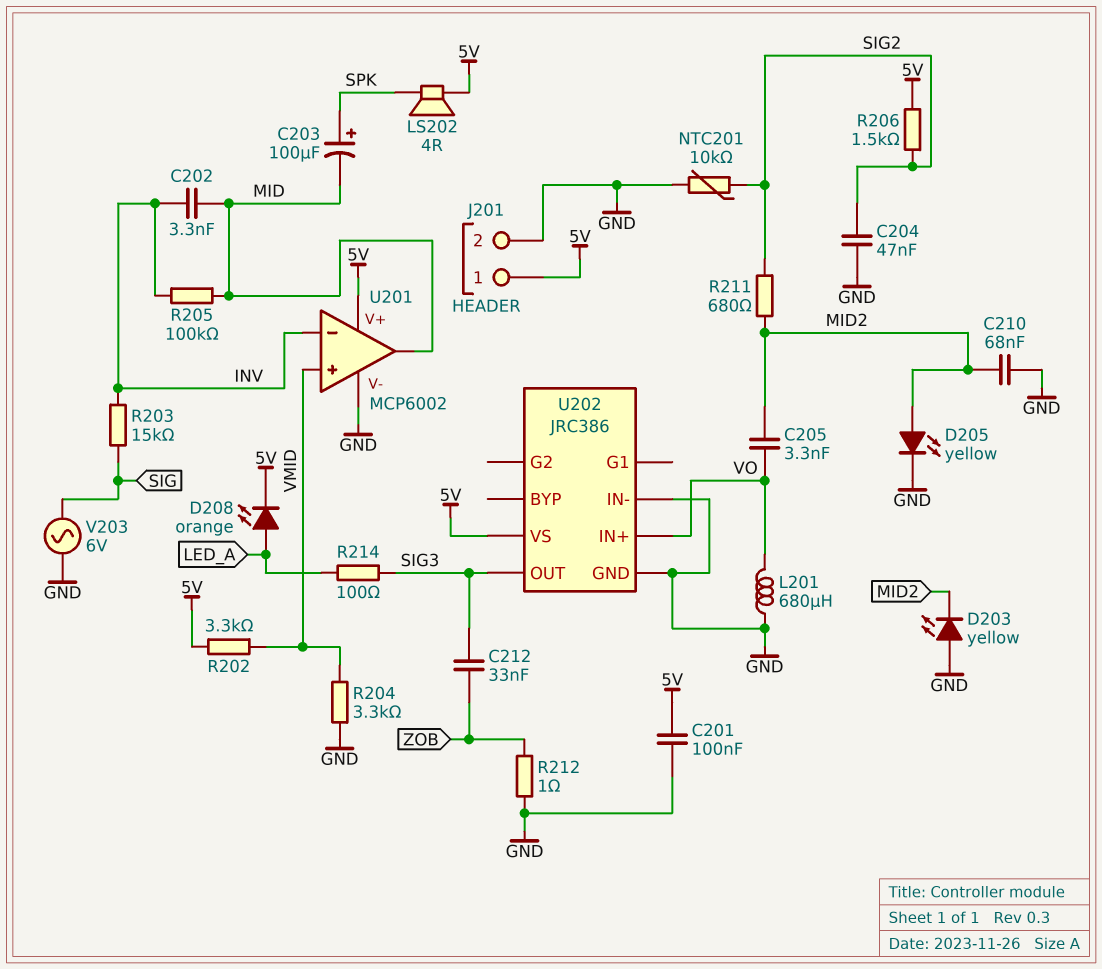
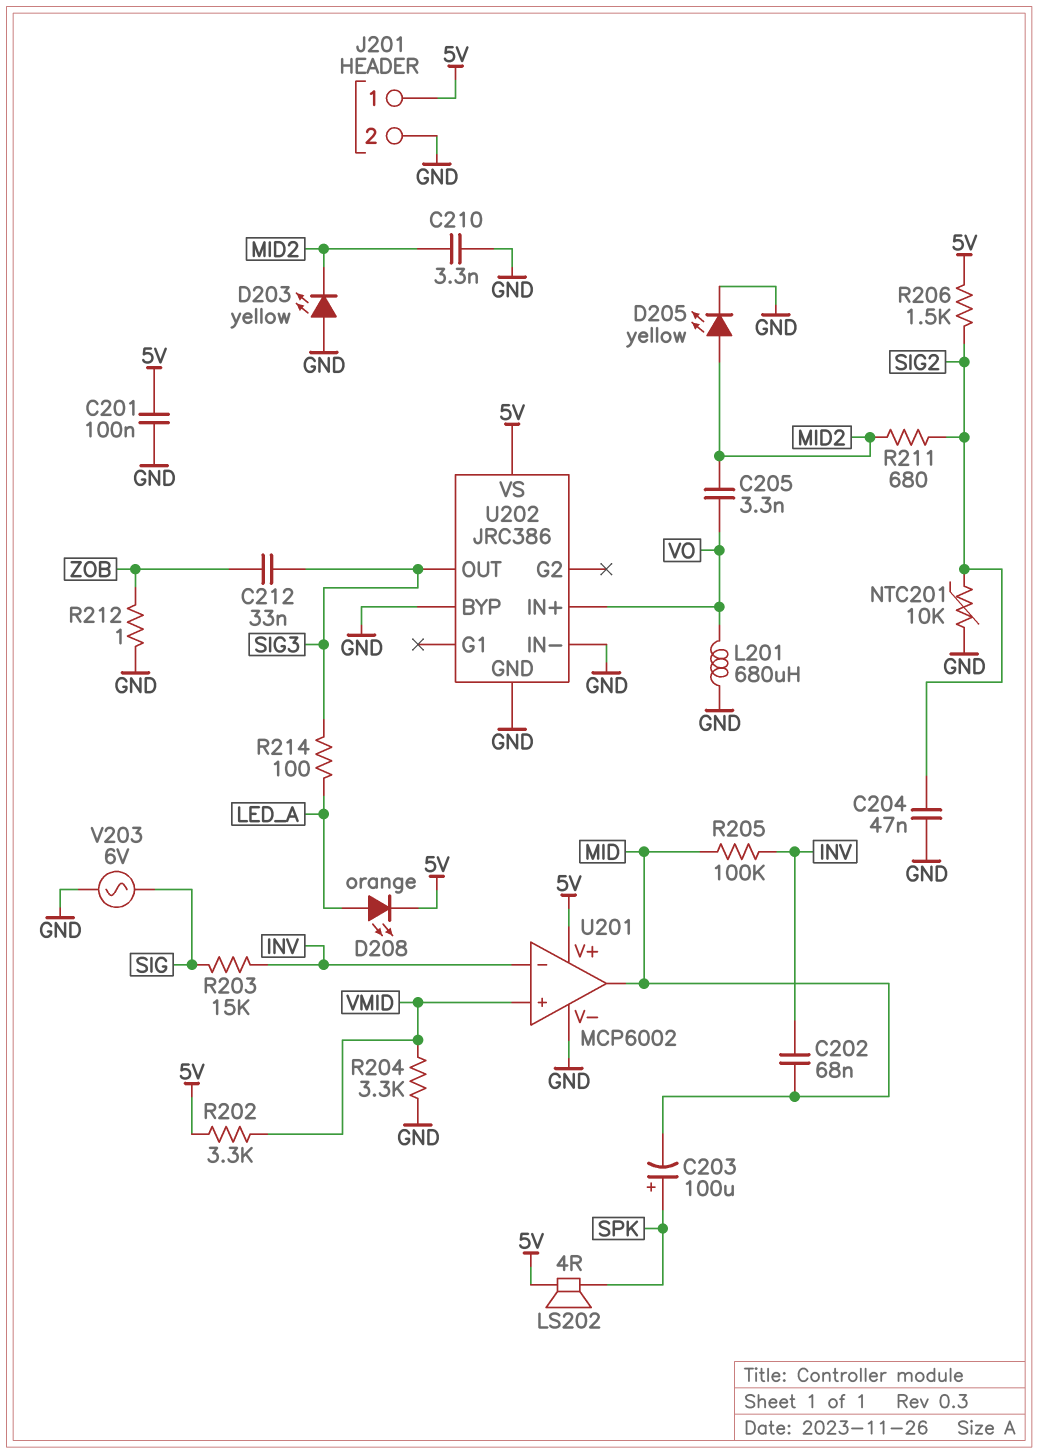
C202: 3.3nF (INV, MID) -> 68nF (INV, MID)
C210: 68nF (GND, MID2) -> 3.3nF (GND, MID2)
U202 pin BYP: none -> GND

